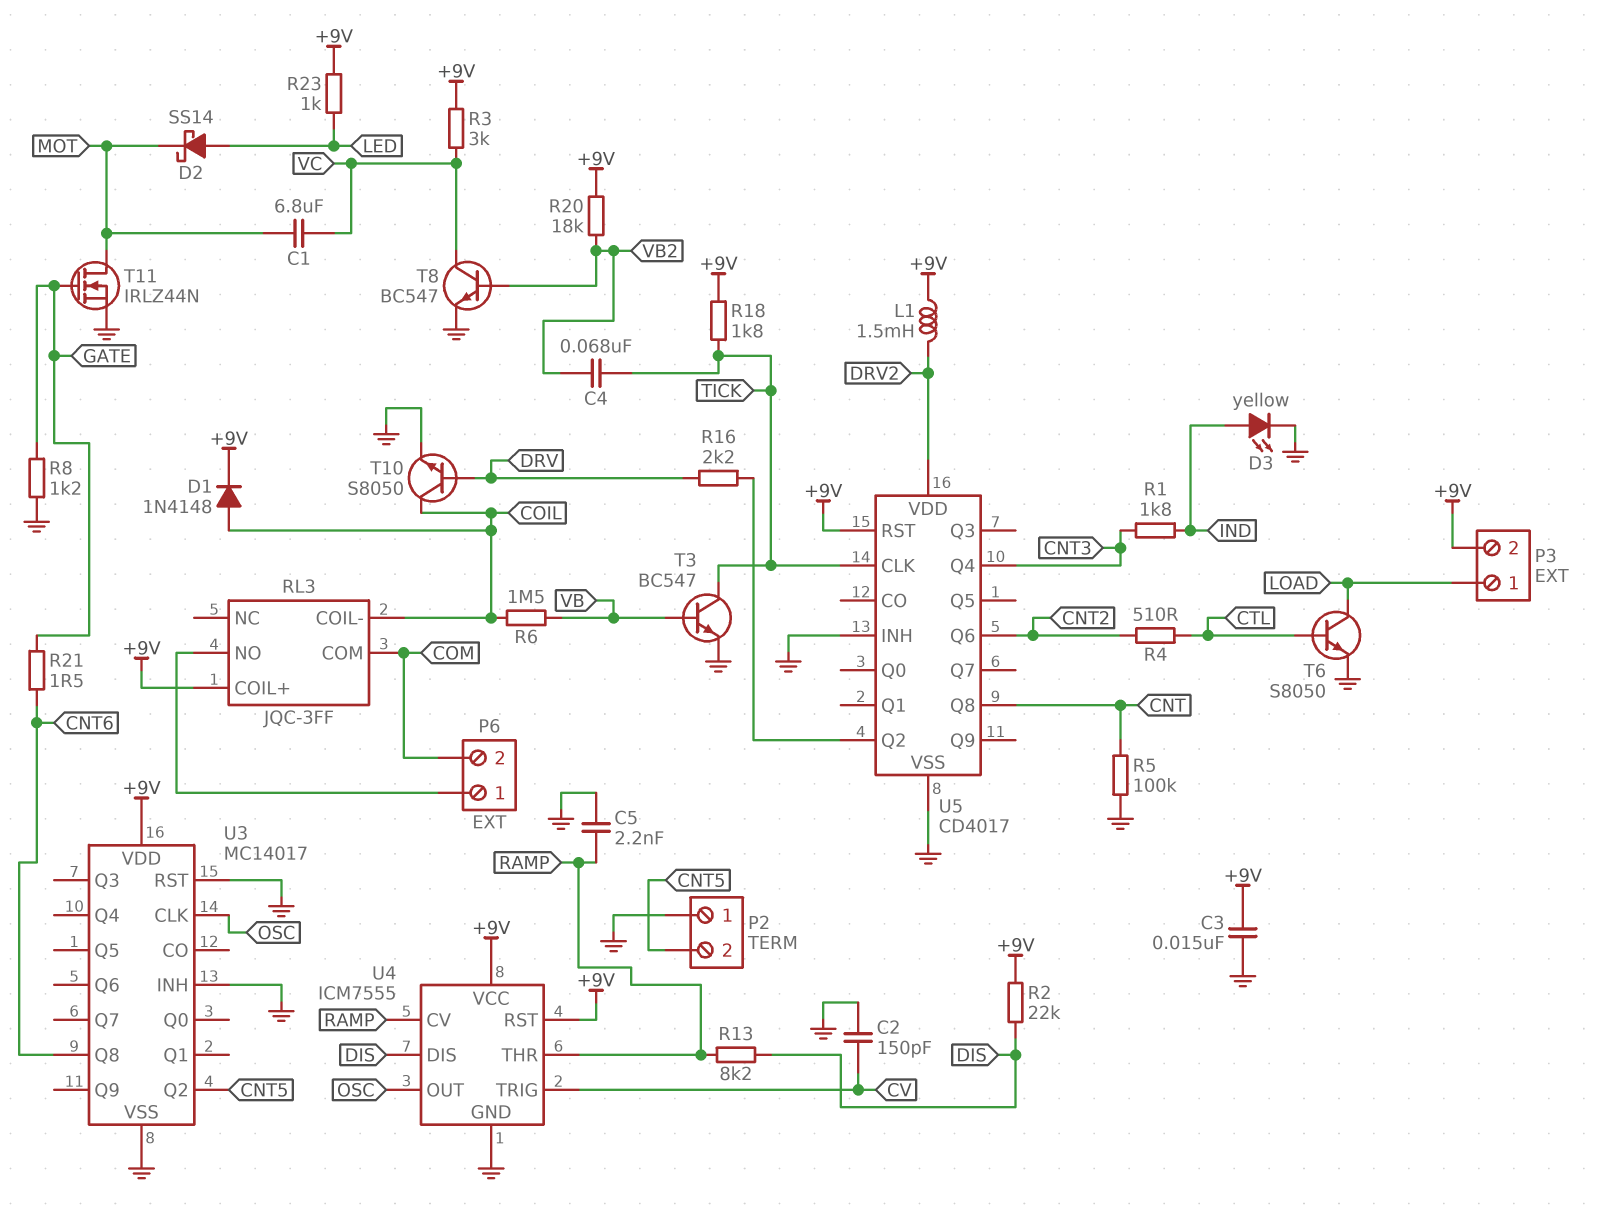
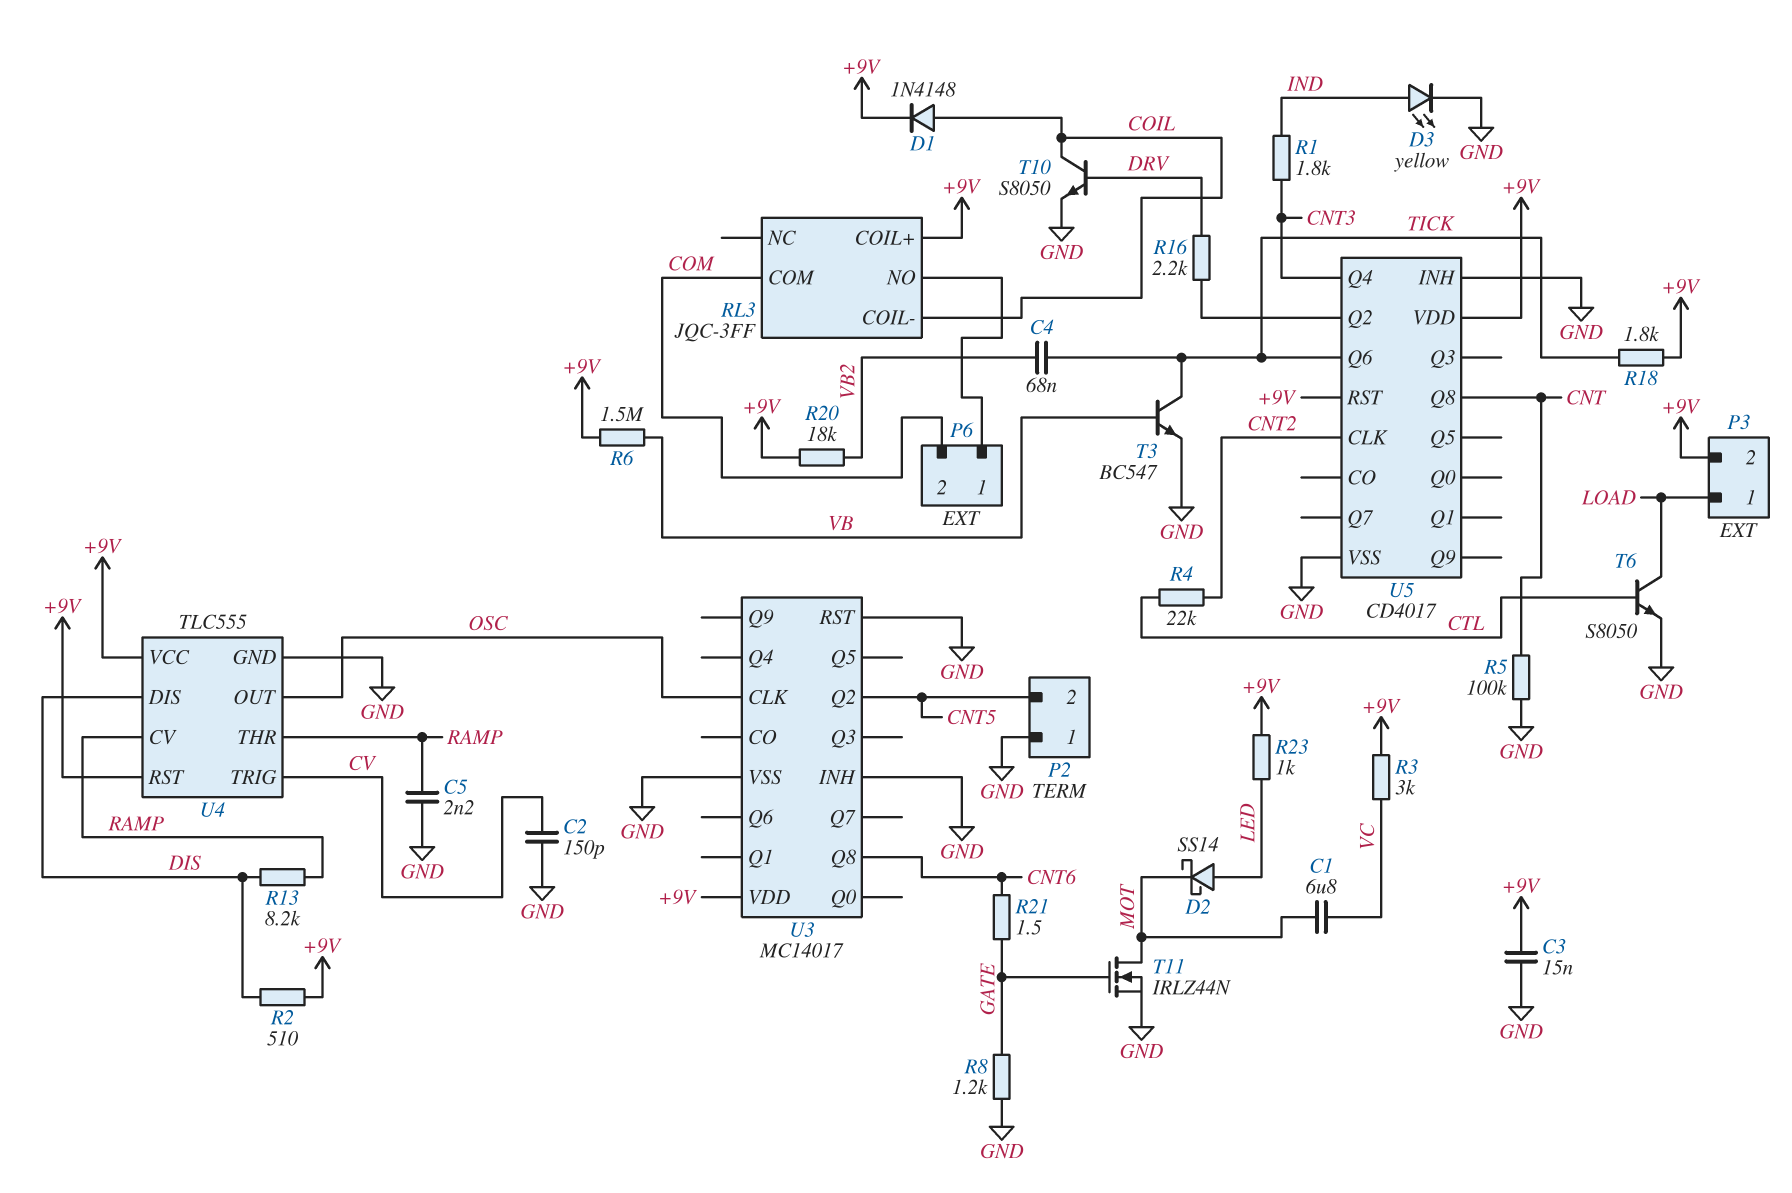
L1: 1.5mH (+9V, DRV2) -> none
R2: 22k (+9V, DIS) -> 510 (+9V, DIS)
R4: 510 (CNT2, CTL) -> 22k (CNT2, CTL)
R6: 1.5M (COIL, VB) -> 1.5M (+9V, VB)
T8: NPN BC547 (B VB2, C VC, E GND) -> none
U4: ICM7555 -> TLC555
U5 pin CLK: TICK -> CNT2
U5 pin Q6: CNT2 -> TICK
U5 pin VDD: DRV2 -> +9V

